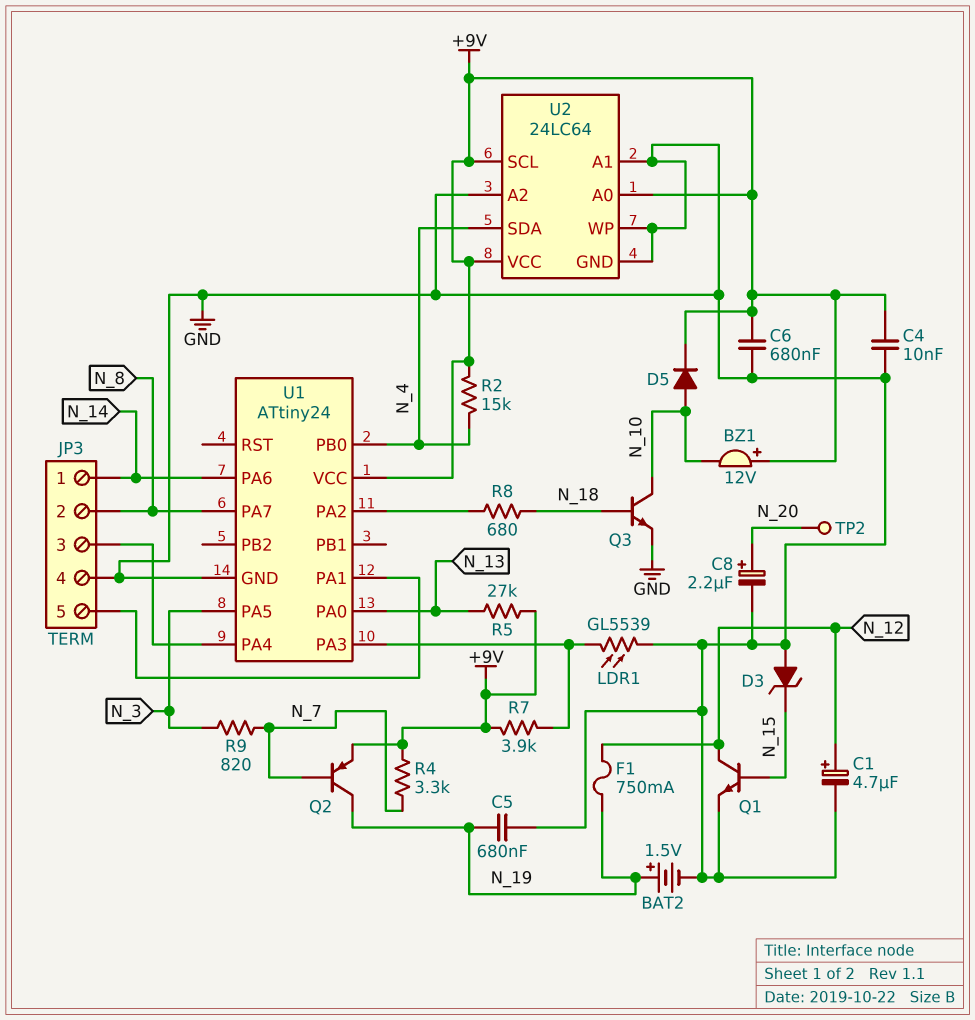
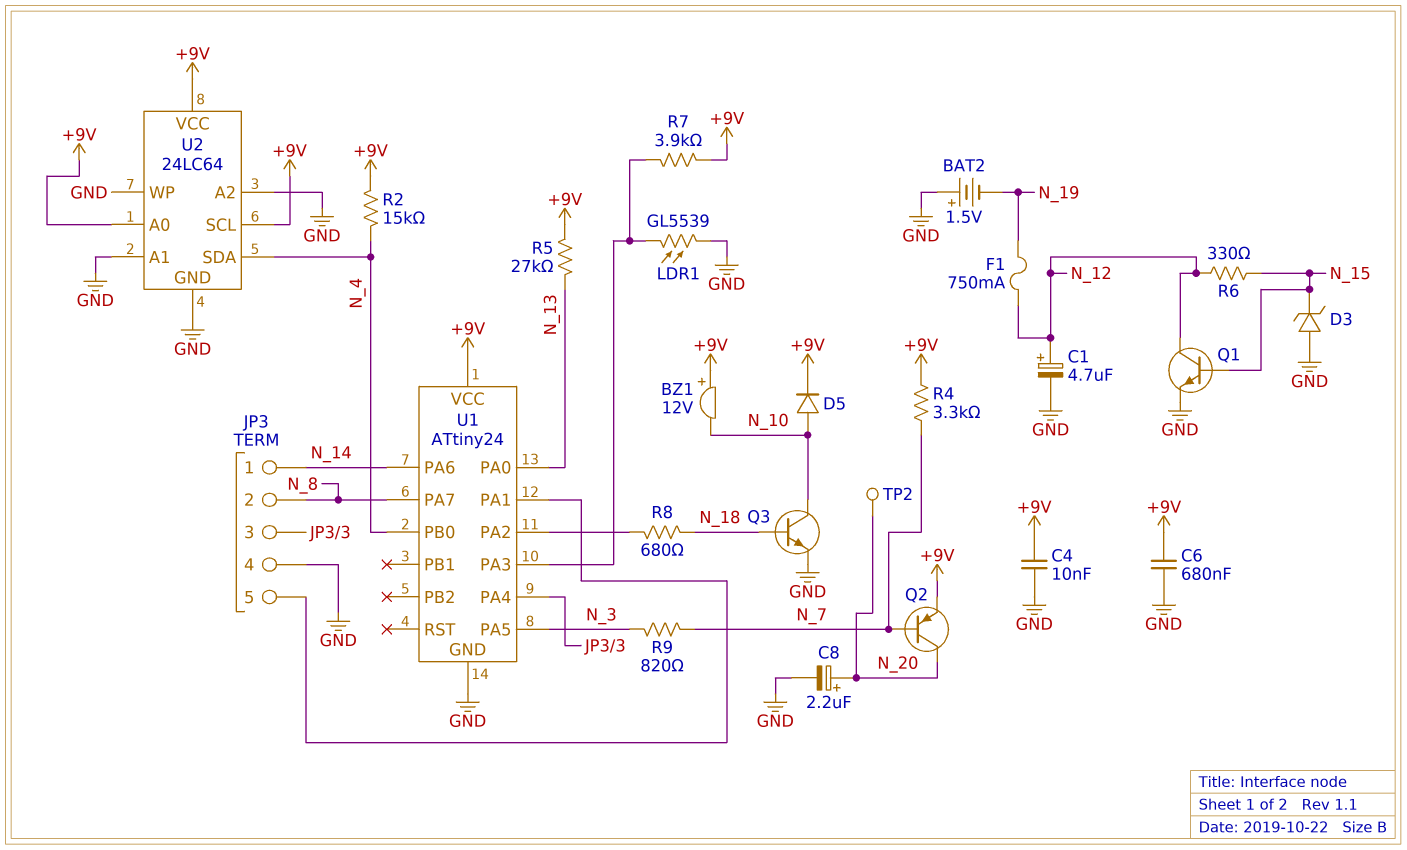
BAT2: 1.5V (plus N_19, minus GND) -> 1.5V (plus GND, minus N_19)
C5: 680nF (GND, N_19) -> none
Q2: PNP (B N_7, C N_19, E +9V) -> PNP (B N_7, C N_20, E +9V)
R6: none -> 330 (N_12, N_15)

